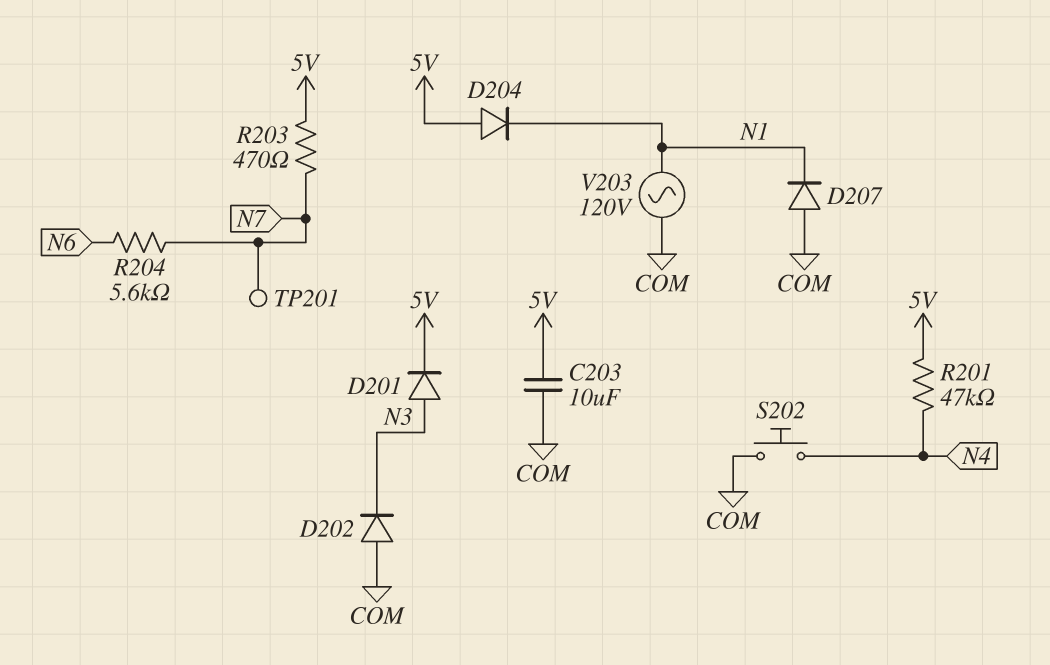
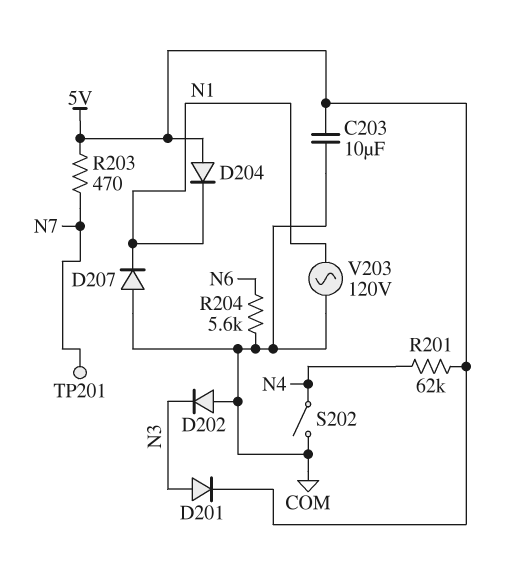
R201: 47k (5V, N4) -> 62k (5V, N4)
R204: 5.6k (N6, N7) -> 5.6k (COM, N6)
S202: button (COM, N4) -> switch (COM, N4)

